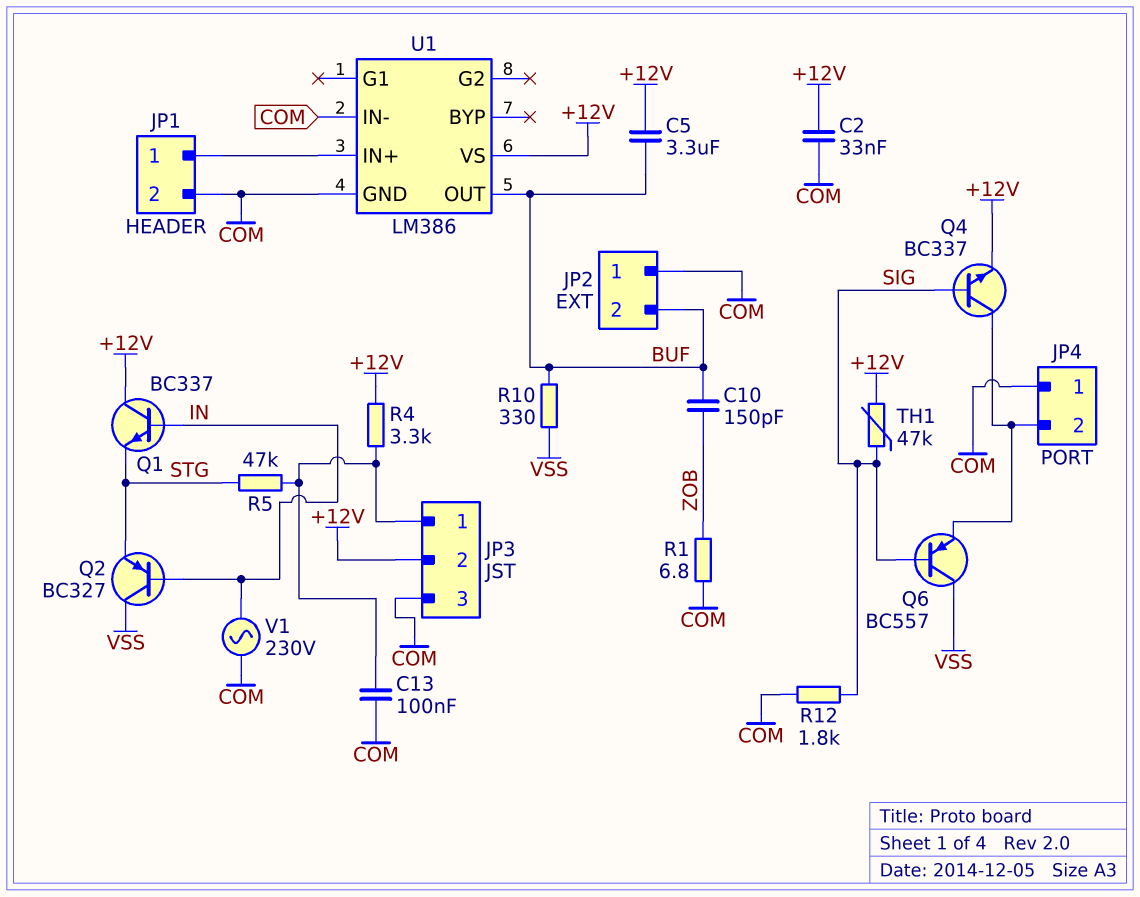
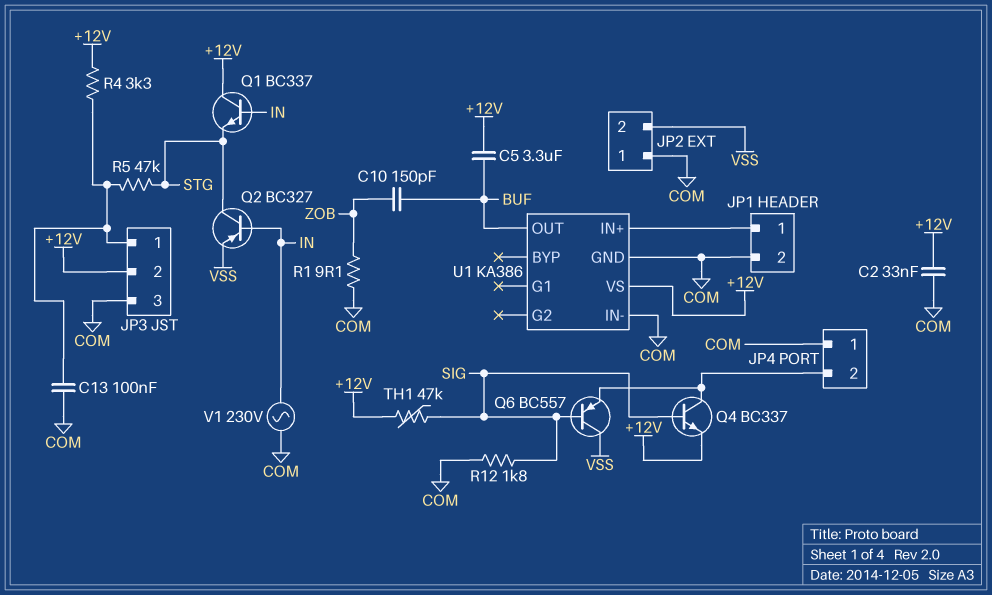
JP2 pin 2: BUF -> VSS
Q2: PNP BC327 (B IN, C VSS, E STG) -> PNP BC327 (B IN, C STG, E VSS)
R1: 6.8 (COM, ZOB) -> 9.1 (COM, ZOB)
R10: 330 (BUF, VSS) -> none
U1: LM386 -> KA386

